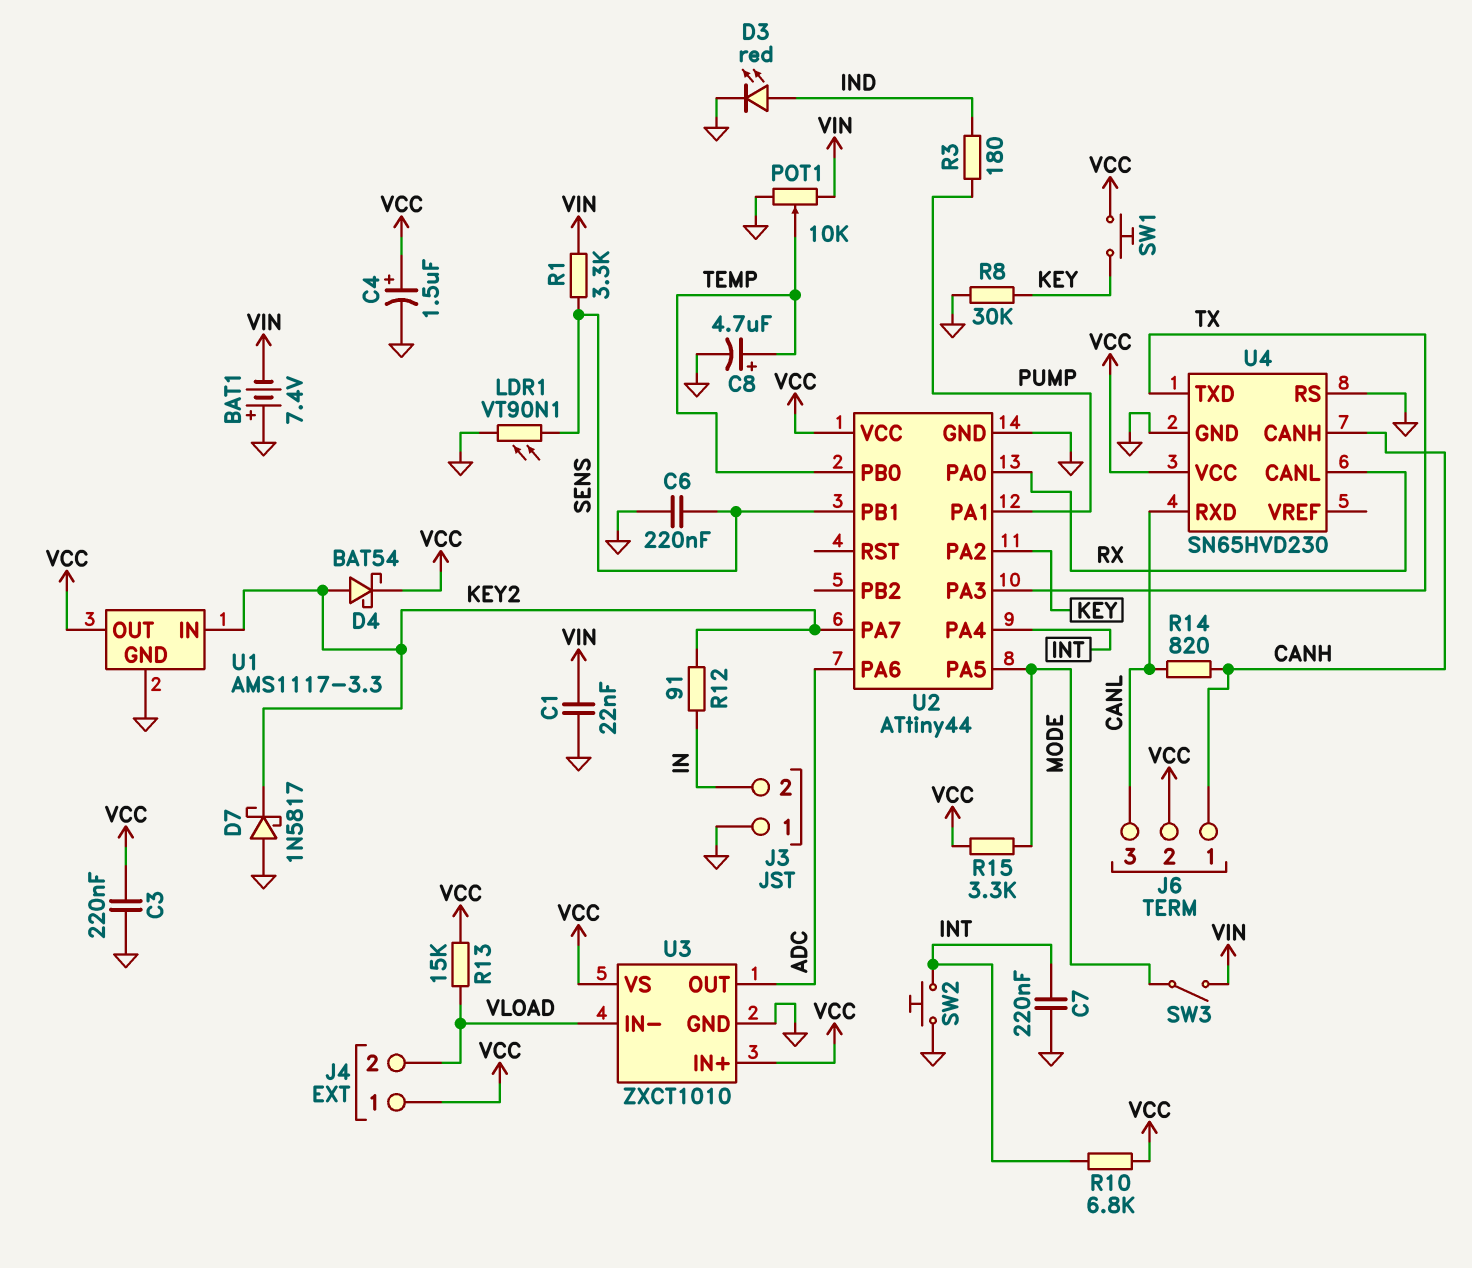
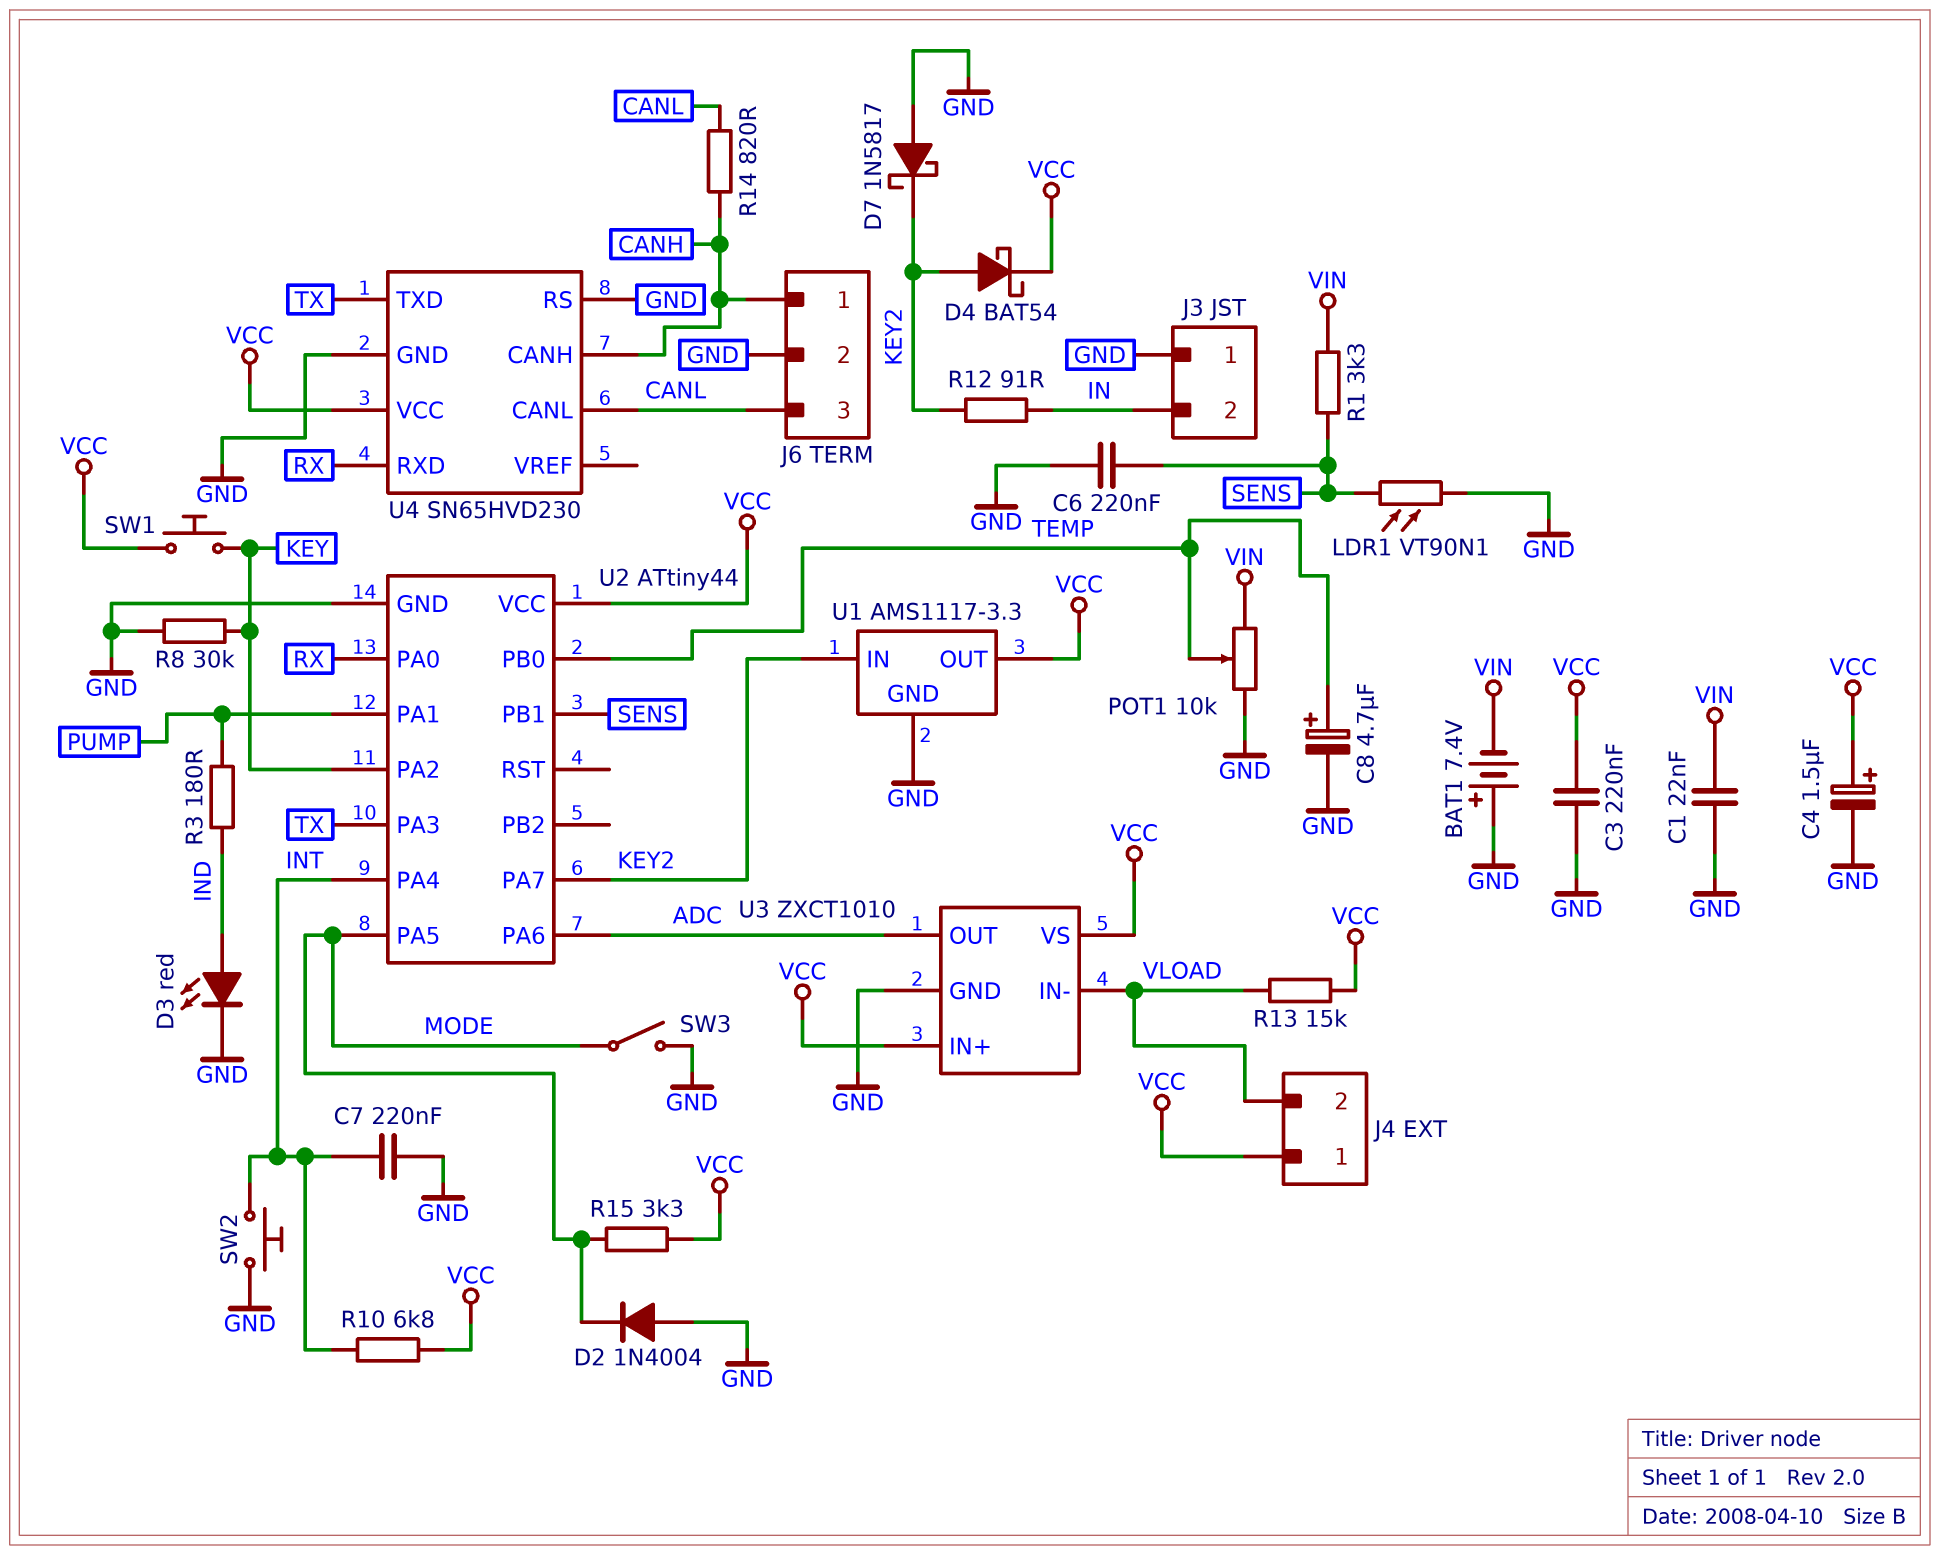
D2: none -> diode 1N4004 (A GND, K MODE)
J6 pin 2: VCC -> GND
SW3: switch (MODE, VIN) -> switch (GND, MODE)
U4 pin CANL: RX -> CANL
U4 pin RXD: CANL -> RX

